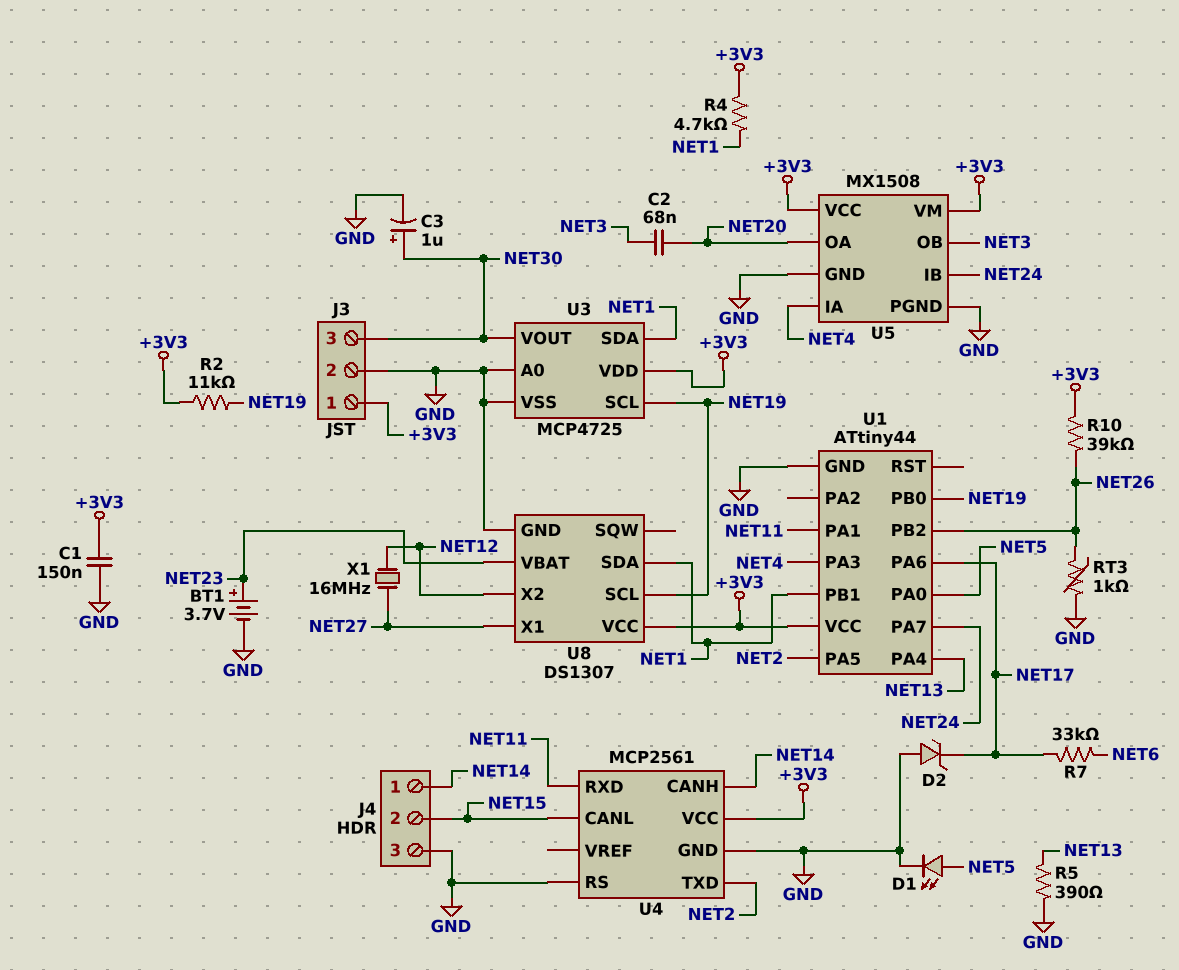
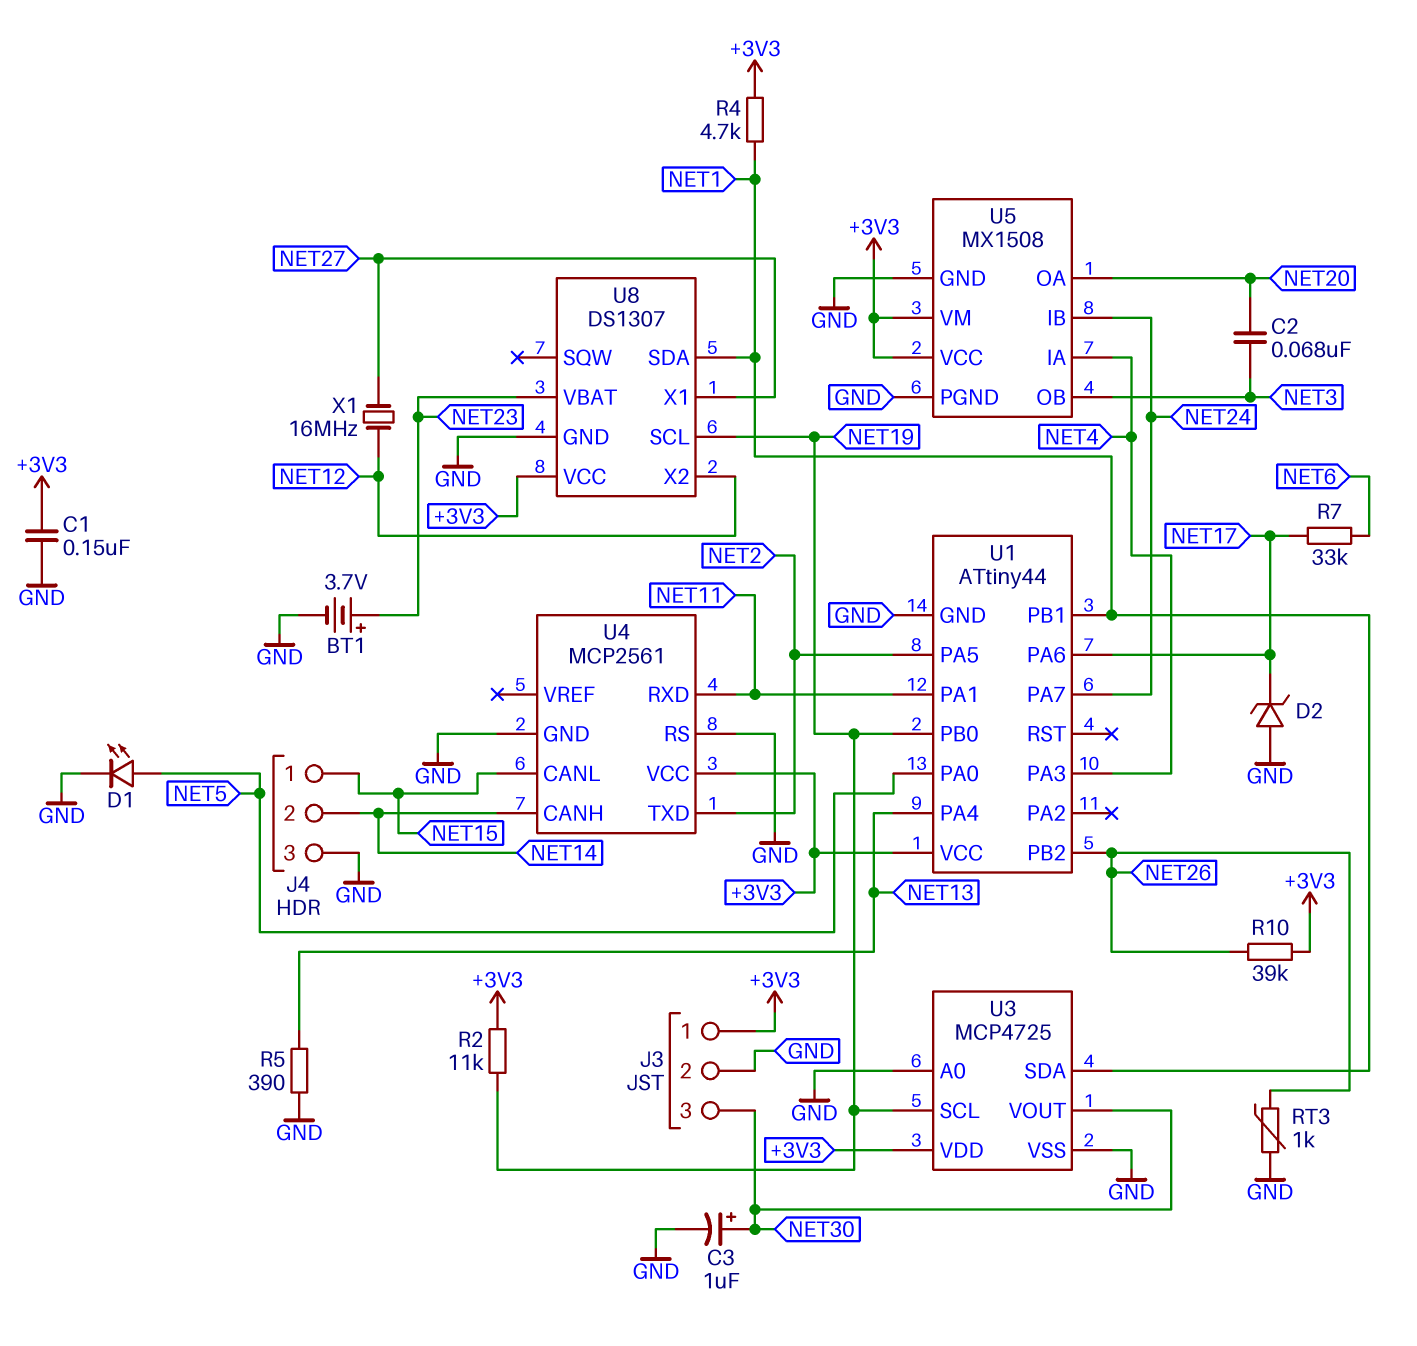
J4 pin 1: NET14 -> NET15
J4 pin 2: NET15 -> NET14

